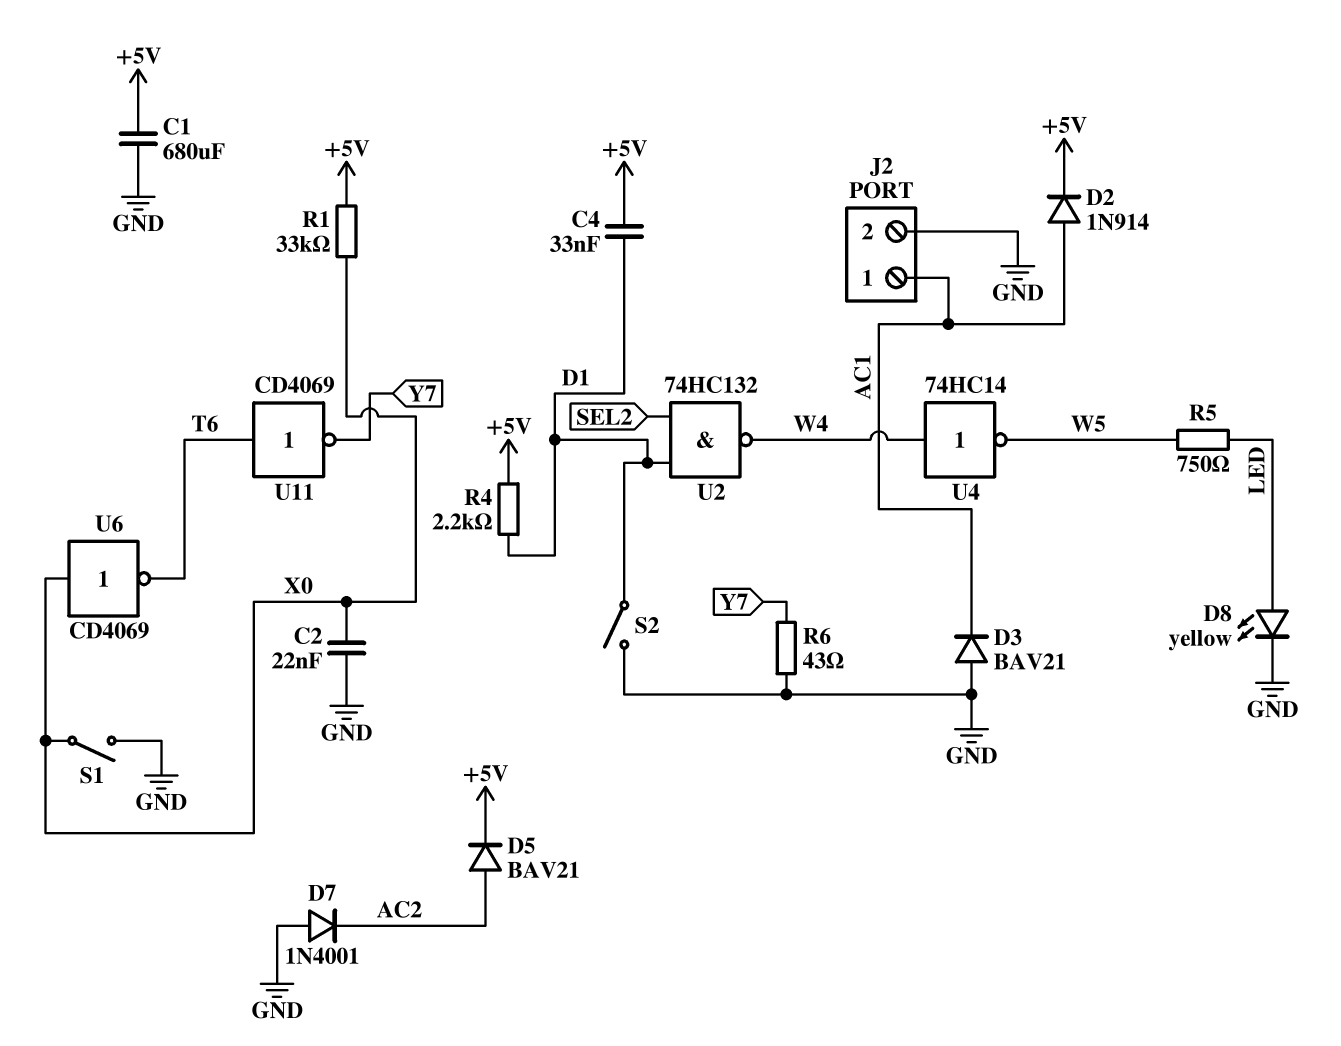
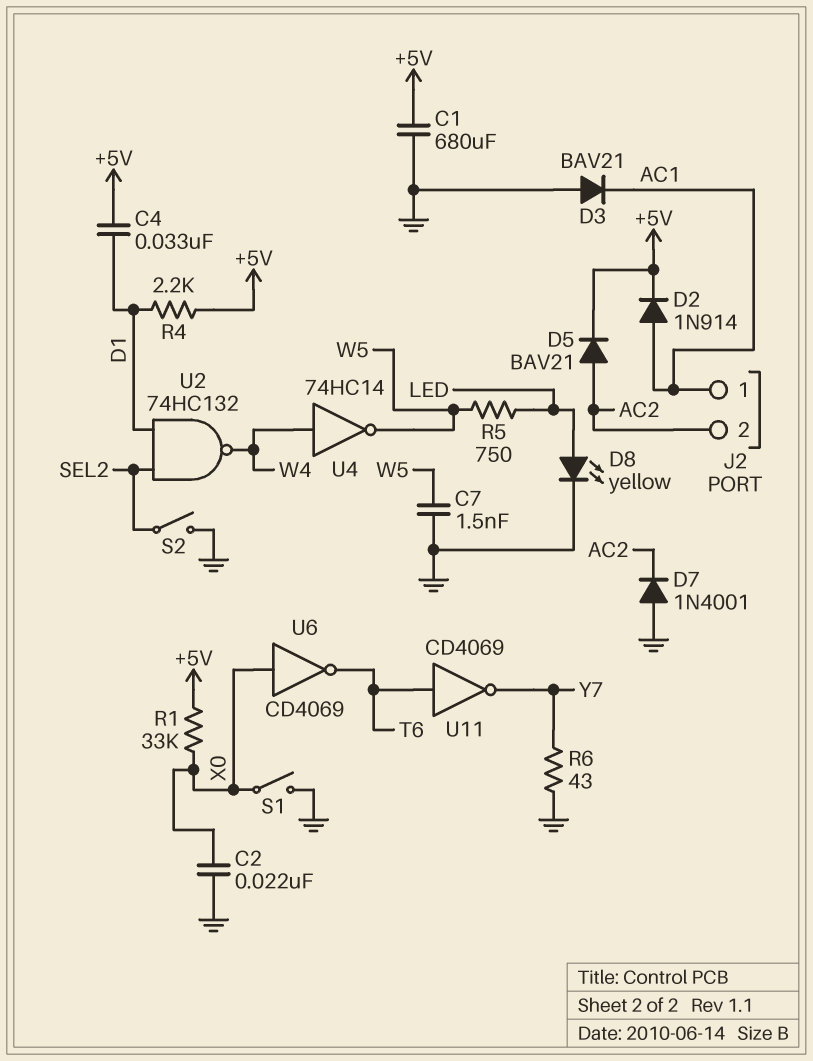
C7: none -> 1.5nF (GND, W5)
J2 pin 2: GND -> AC2
S2: switch (D1, GND) -> switch (GND, SEL2)

